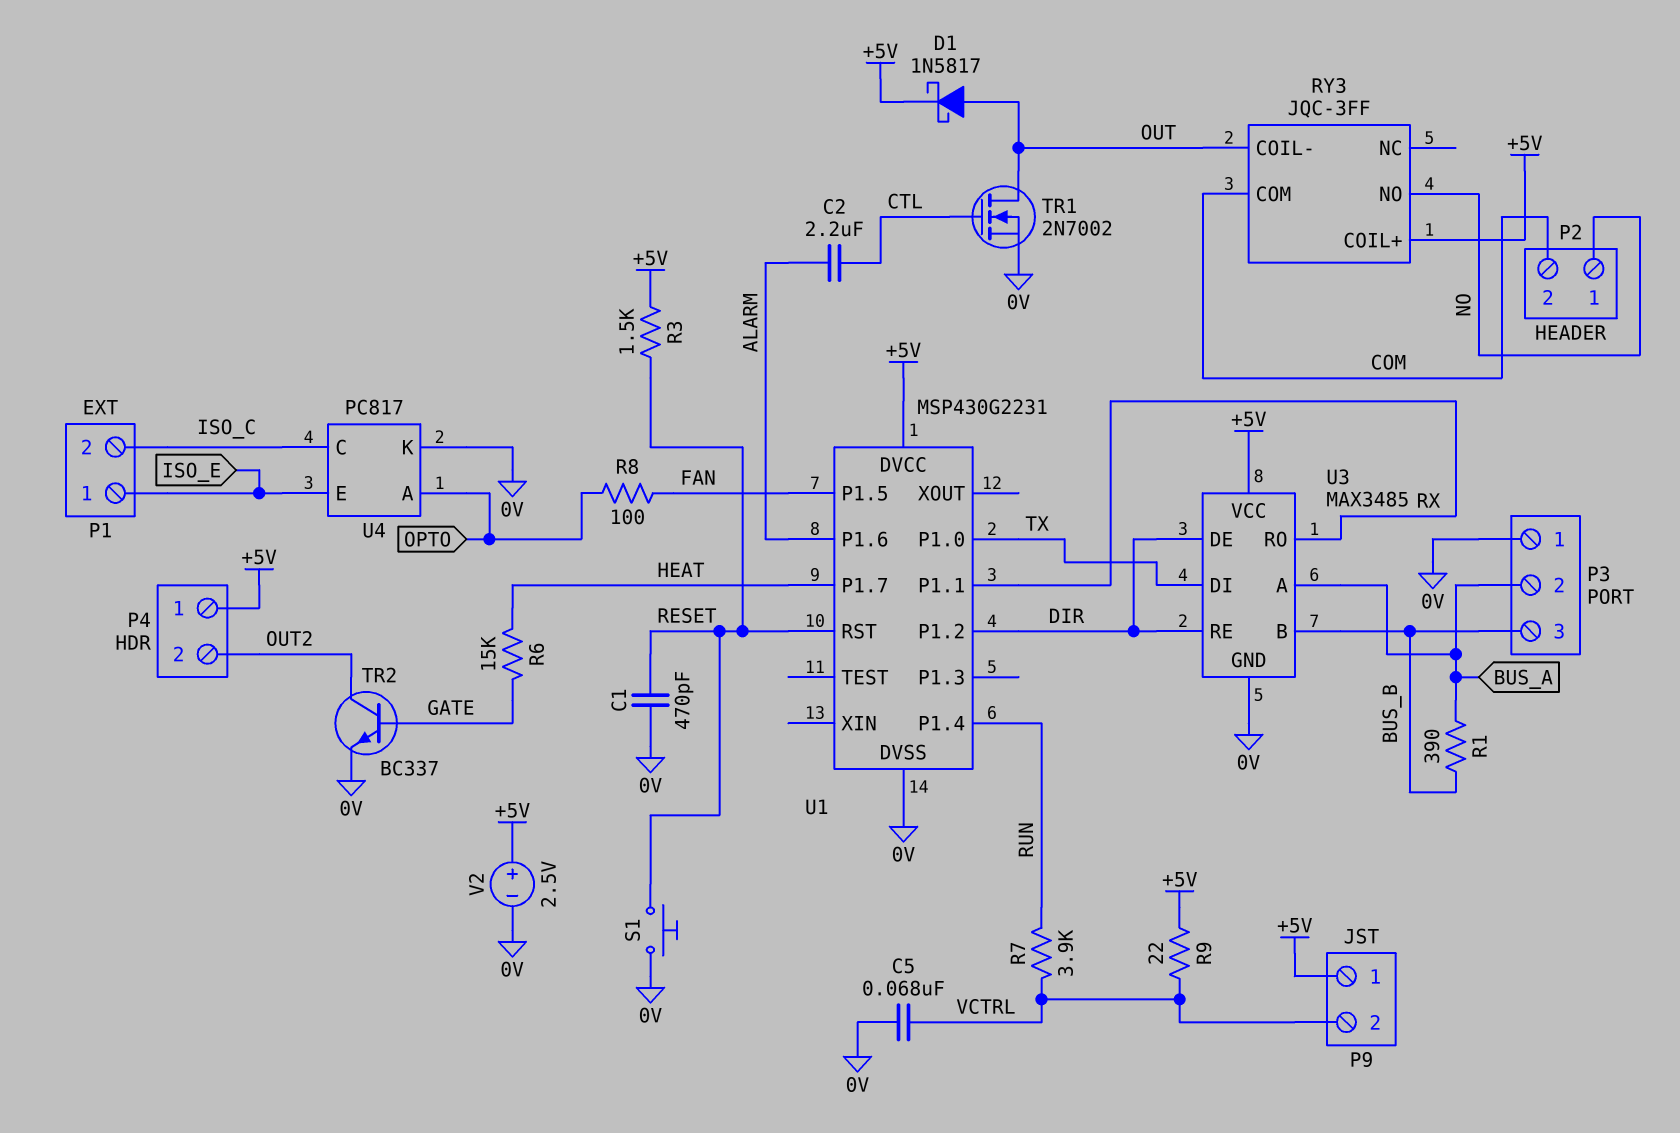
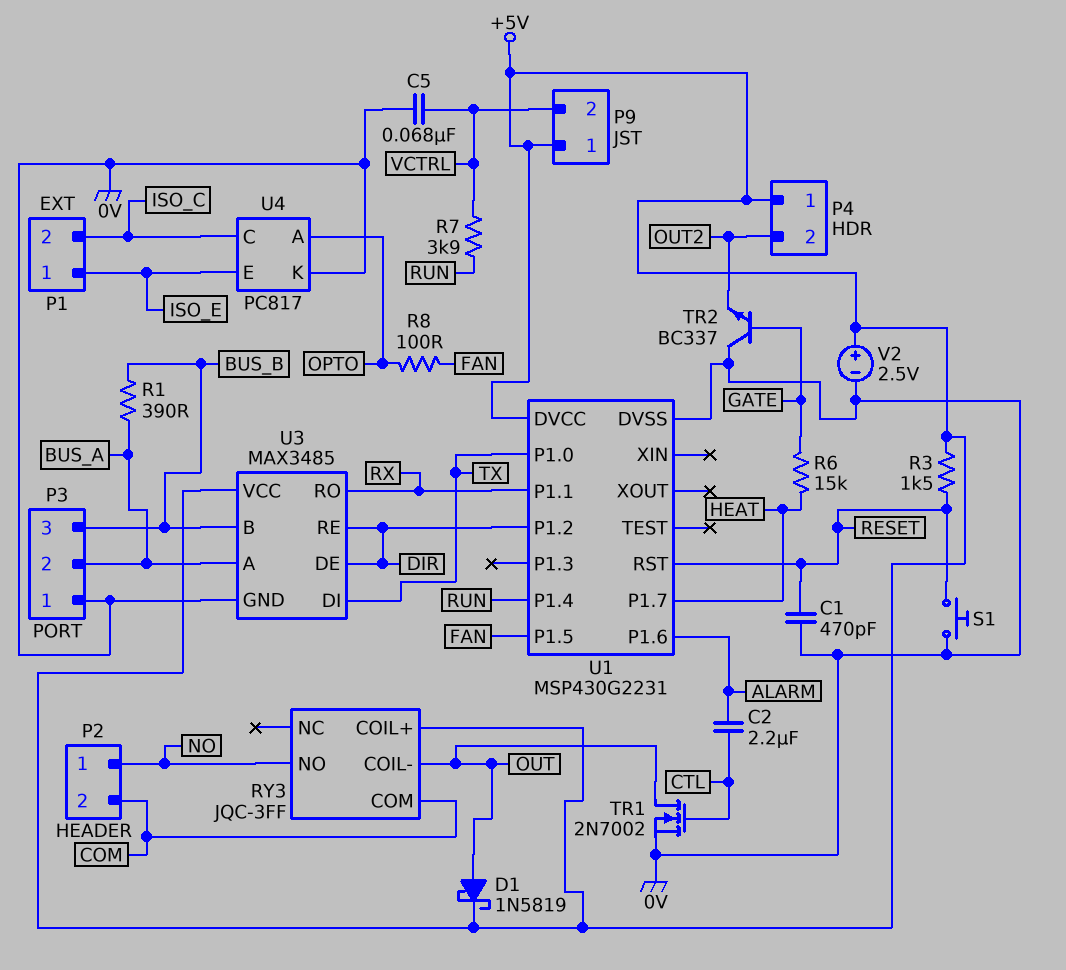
D1: schottky 1N5817 (A OUT, K +5V) -> schottky 1N5819 (A OUT, K +5V)
R9: 22 (+5V, VCTRL) -> none
TR2: NPN BC337 (B GATE, C OUT2, E 0V) -> NPN BC337 (B GATE, C 0V, E OUT2)

